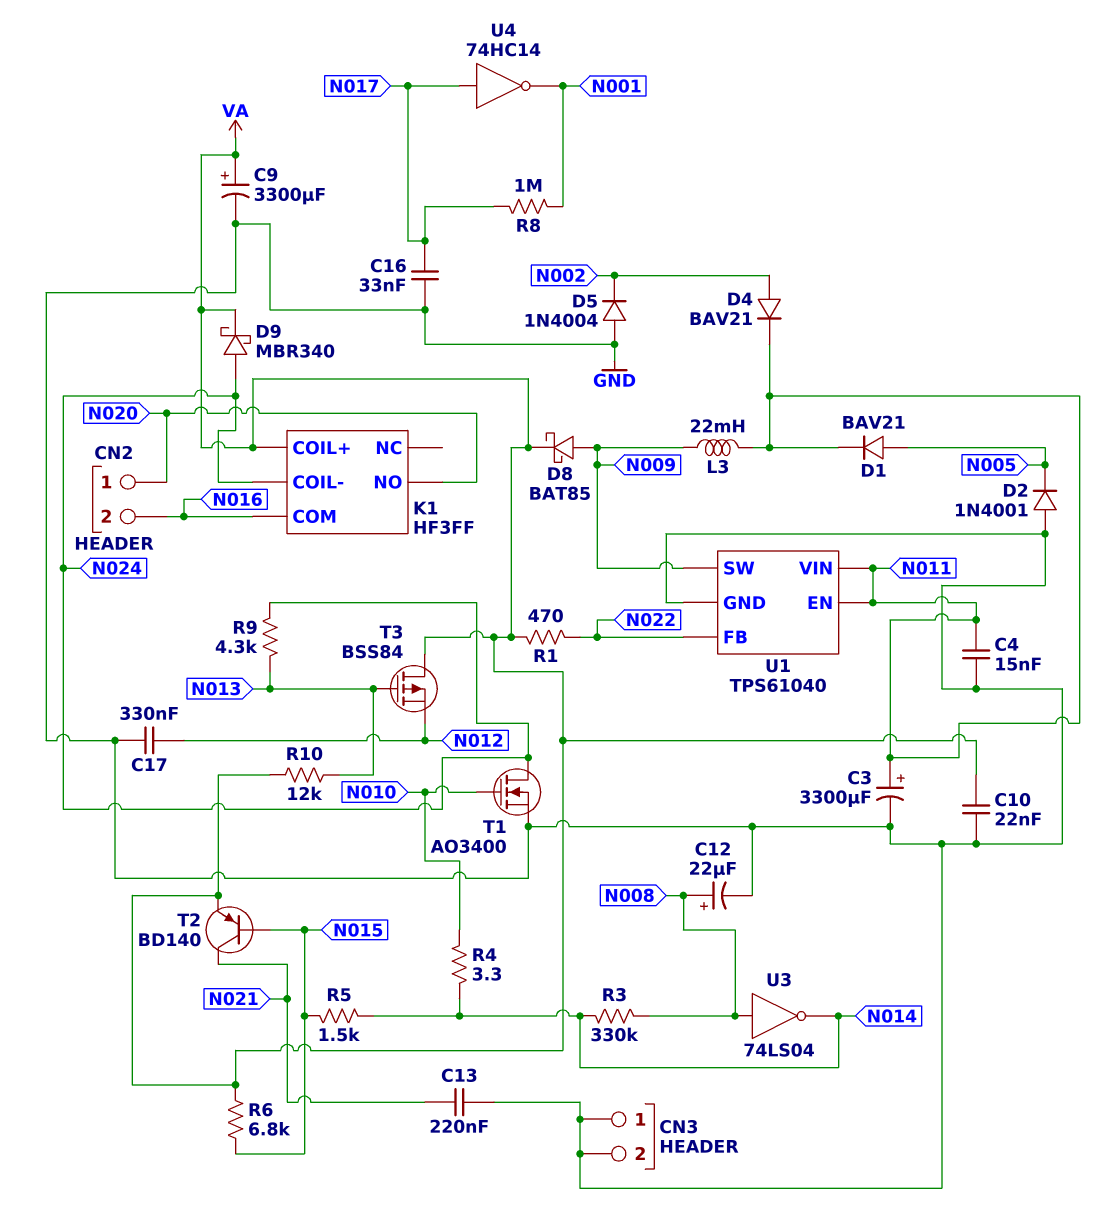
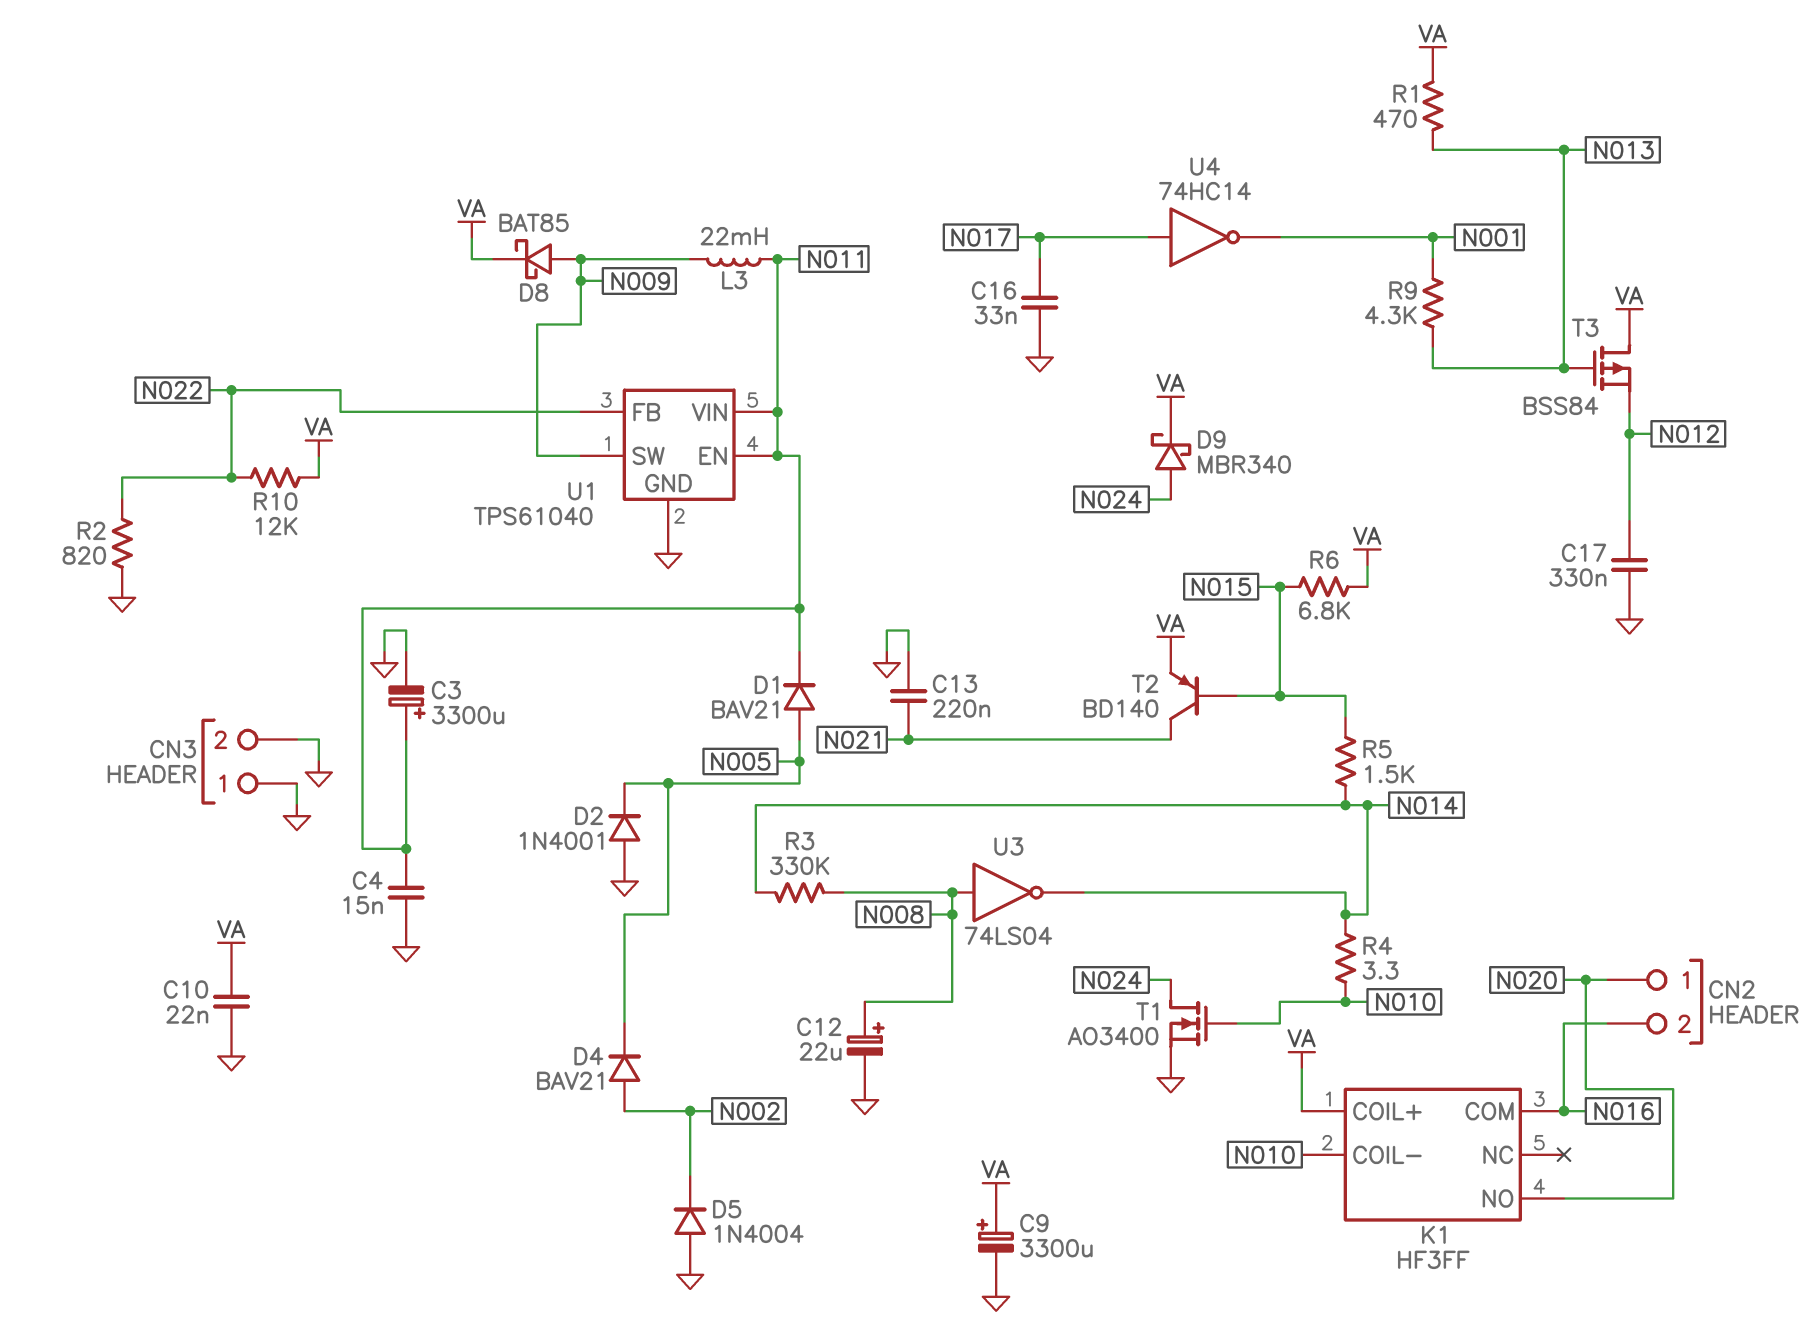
D4: diode BAV21 (A N002, K N011) -> diode BAV21 (A N002, K N005)
K1 pin COIL-: N024 -> N010
R1: 470 (N022, VA) -> 470 (N013, VA)
R2: none -> 820 (GND, N022)
R8: 1M (N001, N017) -> none
R9: 4.3k (N013, N024) -> 4.3k (N001, N013)
R10: 12k (N013, VA) -> 12k (N022, VA)

